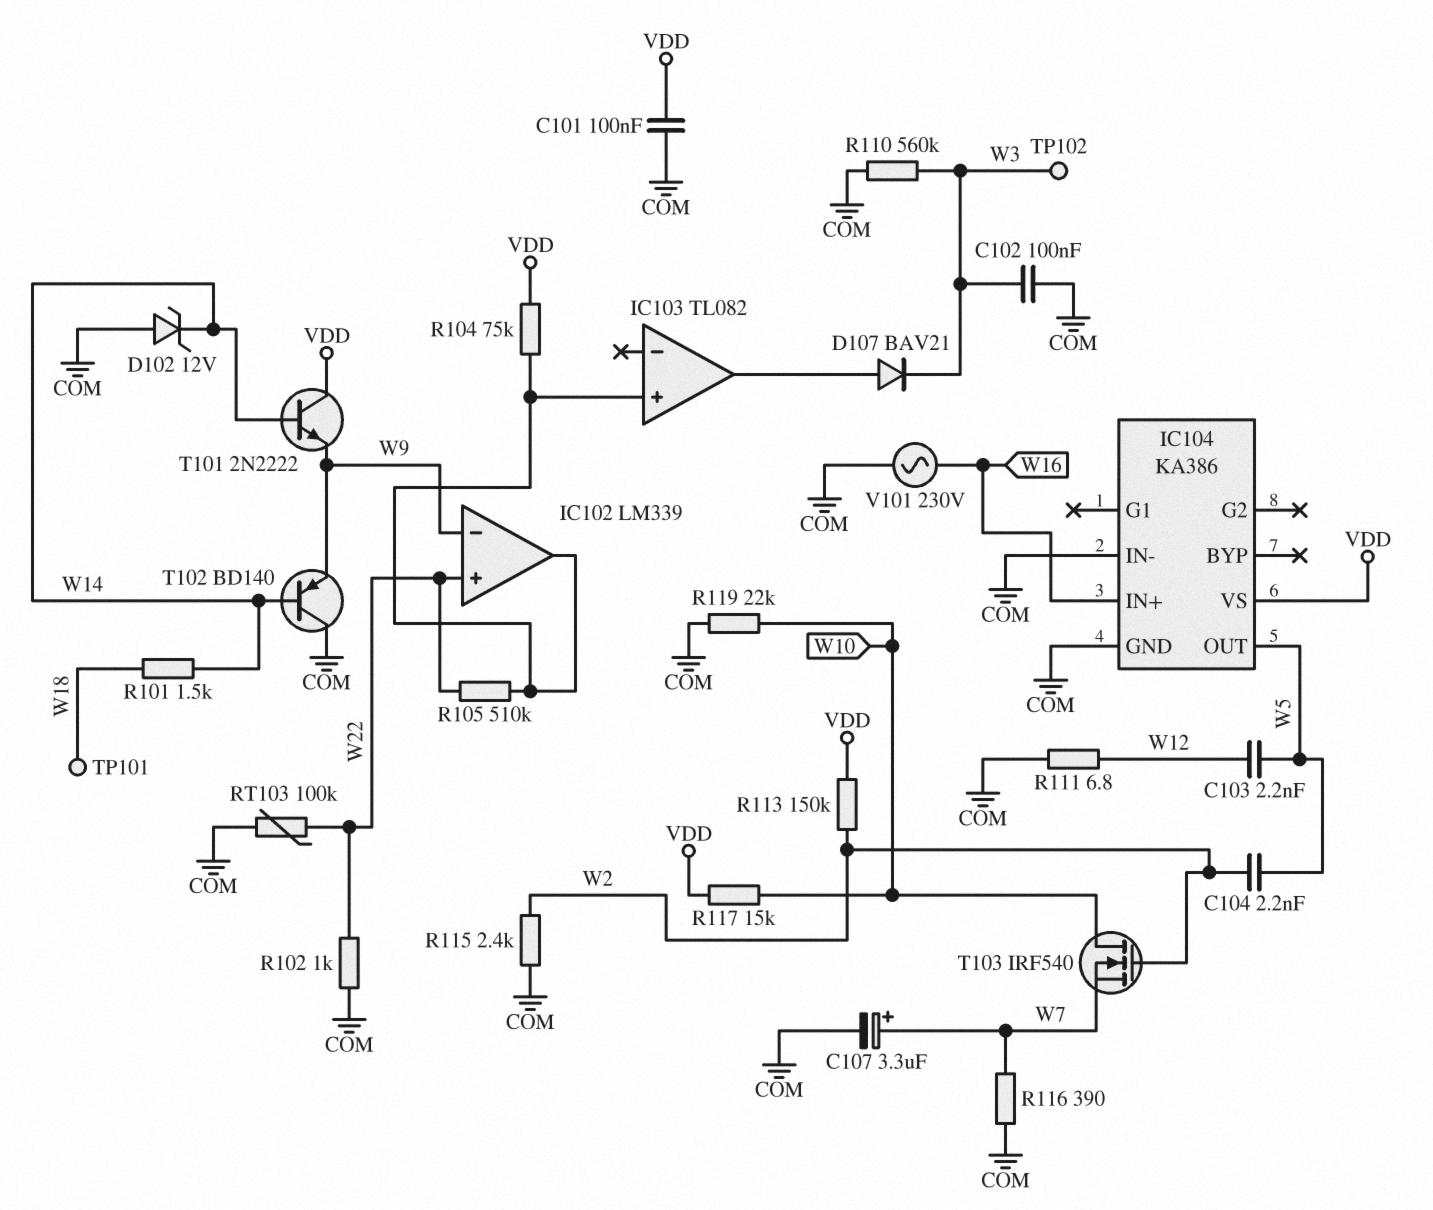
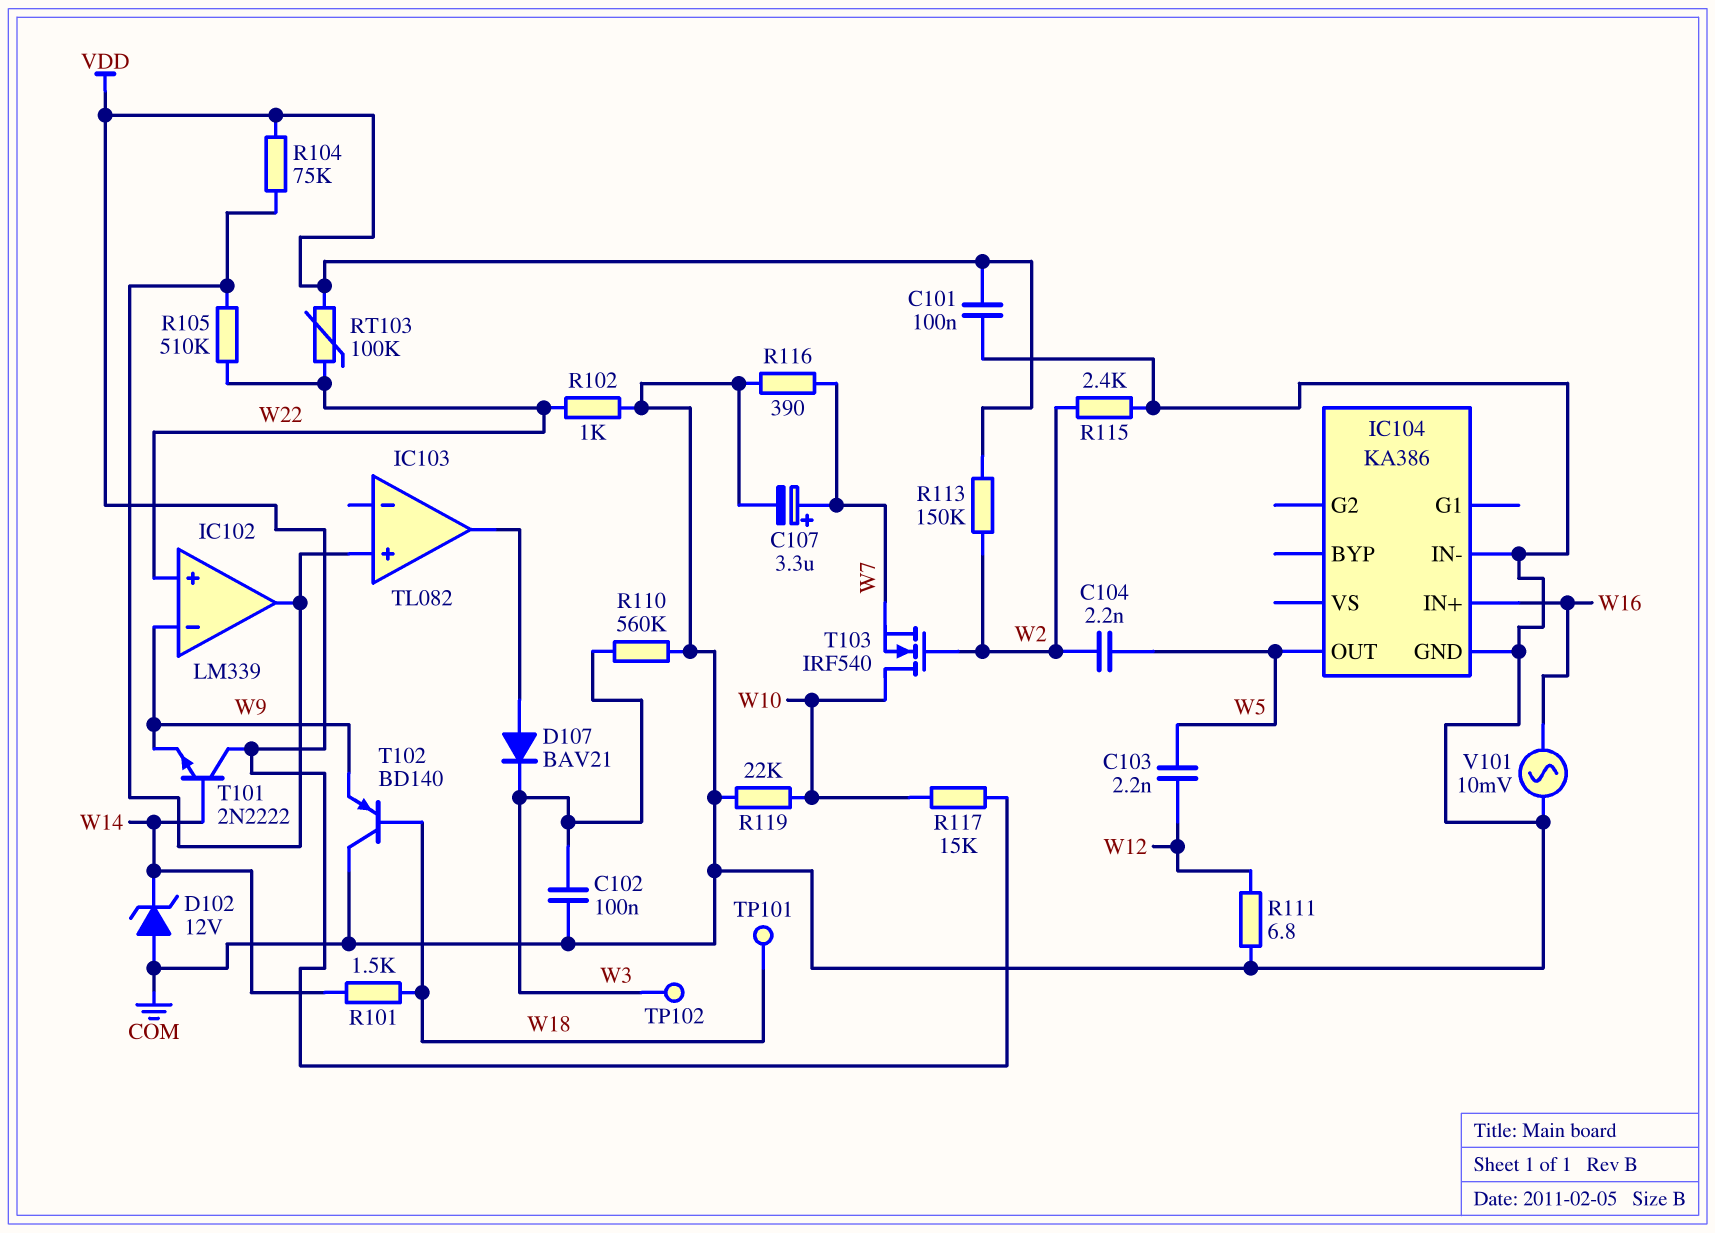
IC104 pin VS: VDD -> none
RT103: 100k (COM, W22) -> 100k (VDD, W22)
T102: PNP BD140 (B W14, C COM, E W9) -> PNP BD140 (B W18, C COM, E W9)
V101: AC 230V (COM, W16) -> AC 10mV (COM, W16)

